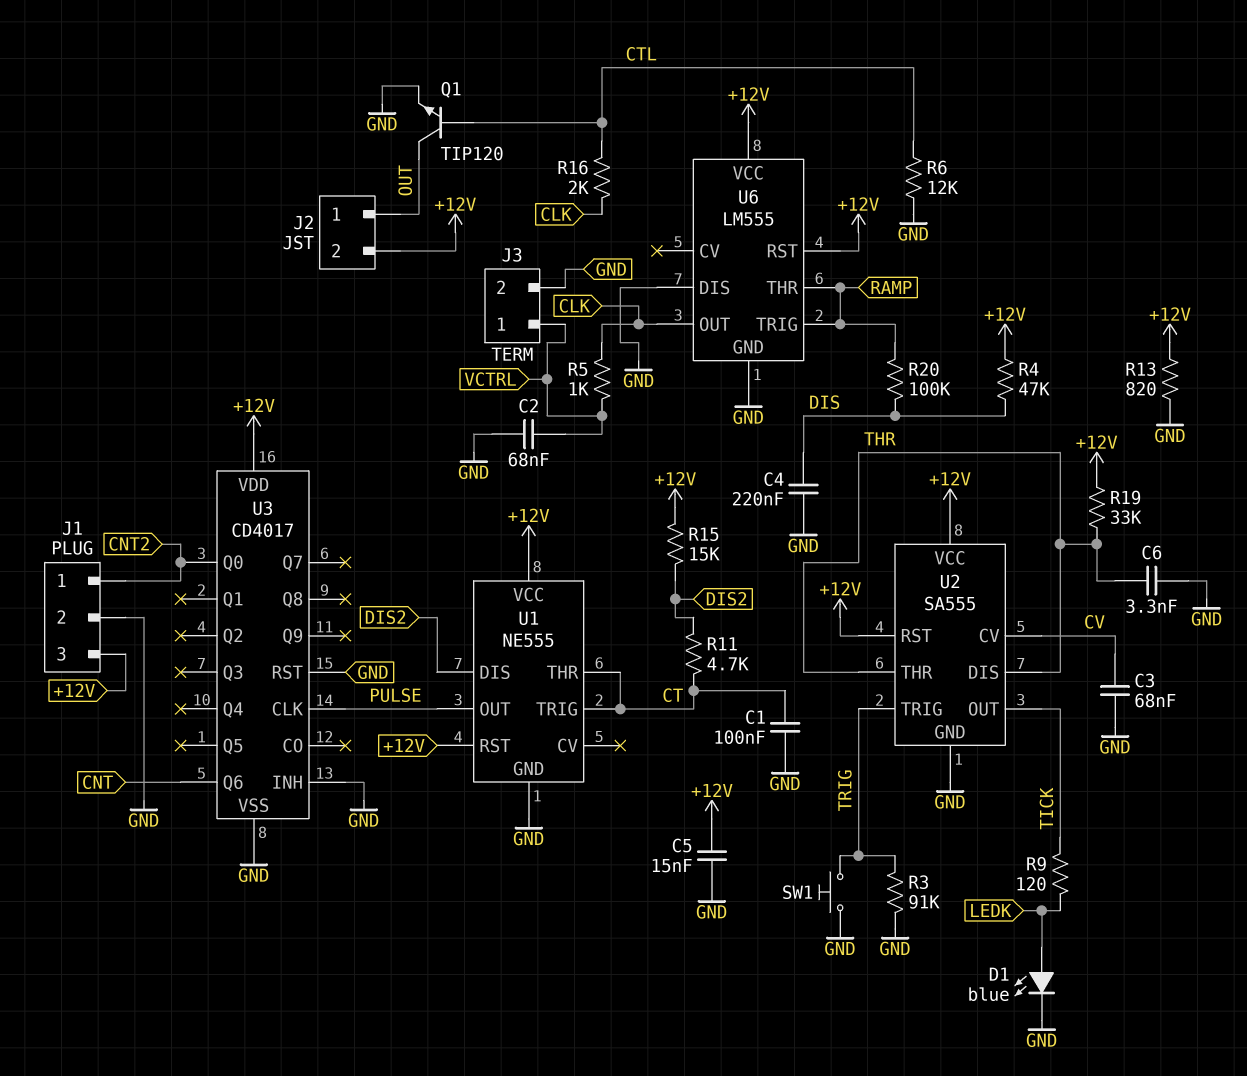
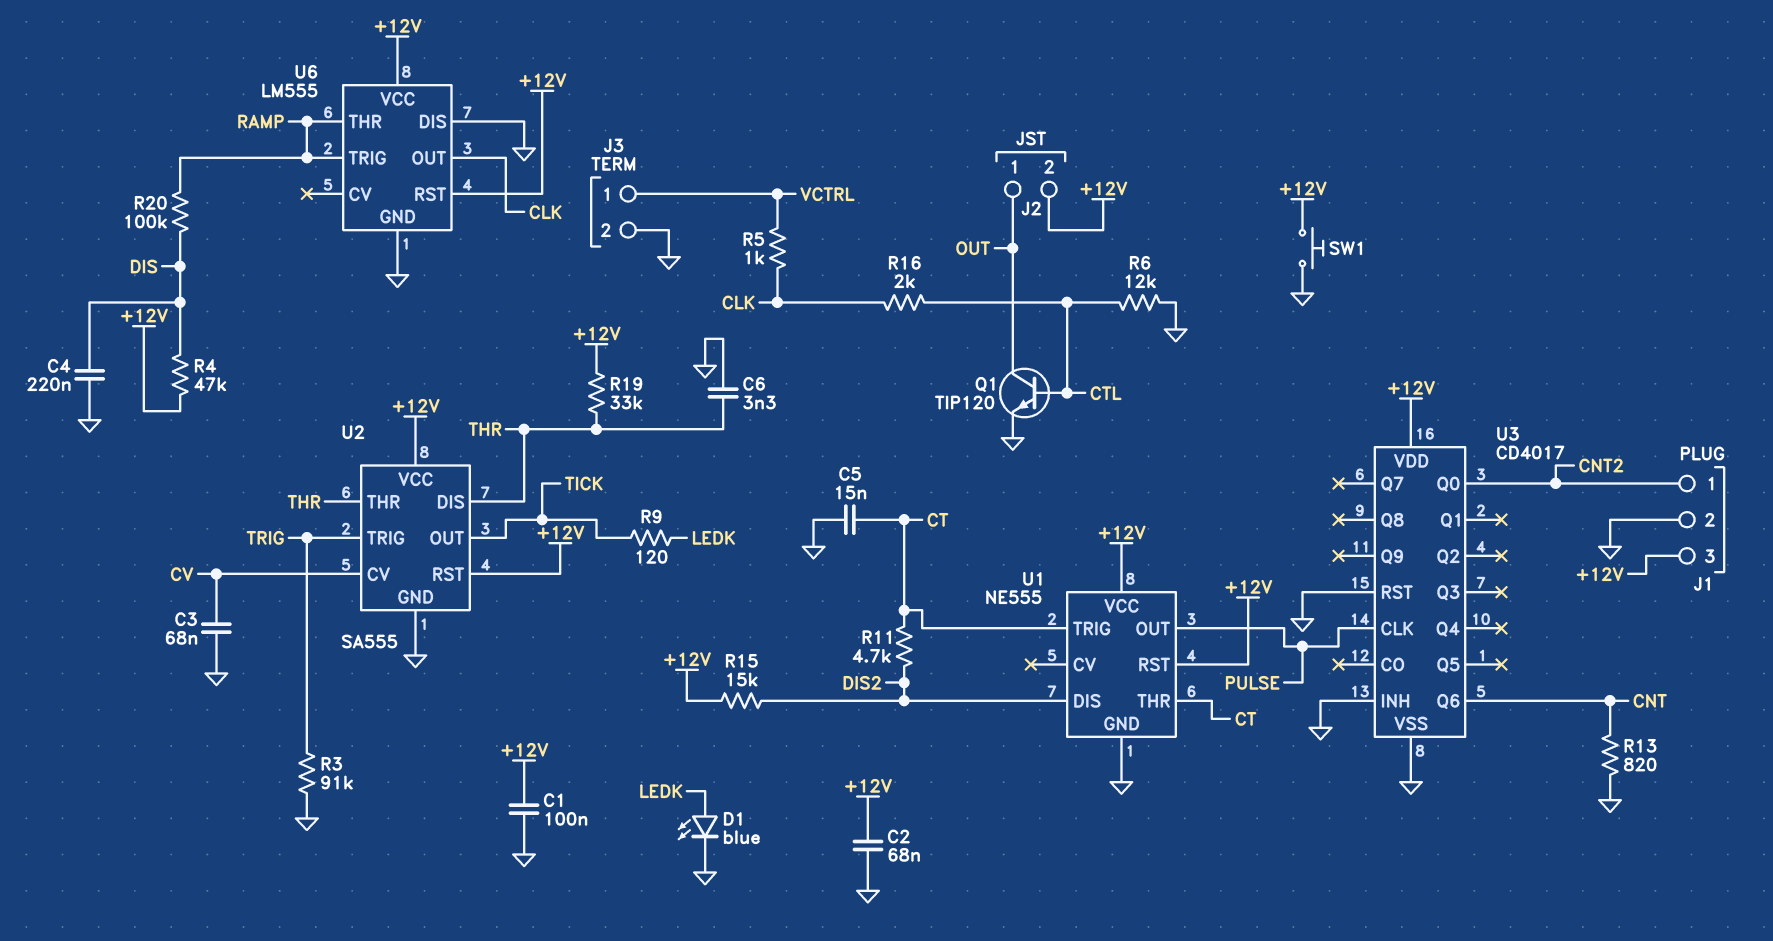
C1: 100nF (CT, GND) -> 100nF (+12V, GND)
C2: 68nF (GND, VCTRL) -> 68nF (+12V, GND)
C5: 15nF (+12V, GND) -> 15nF (CT, GND)
R13: 820 (+12V, GND) -> 820 (CNT, GND)
SW1: button (GND, TRIG) -> button (+12V, GND)

